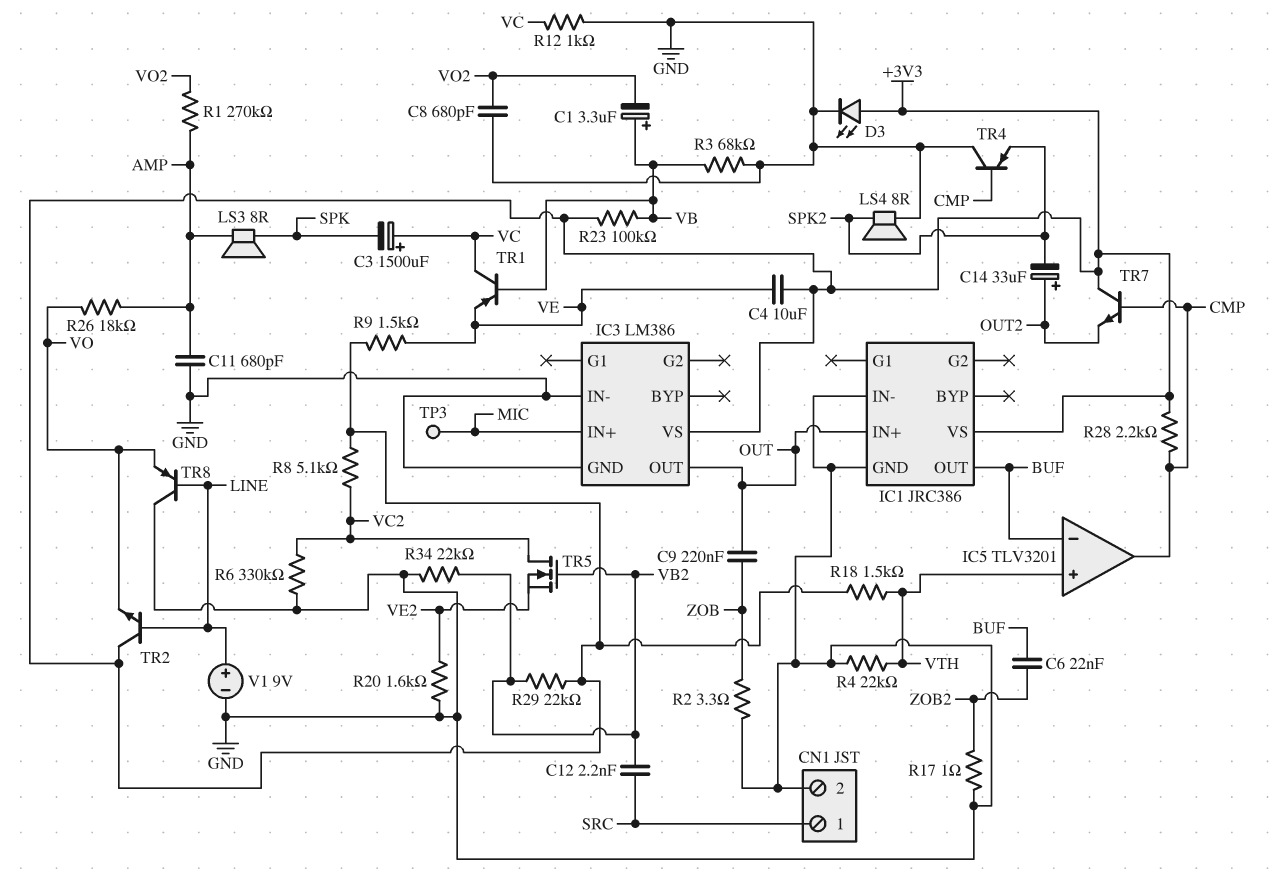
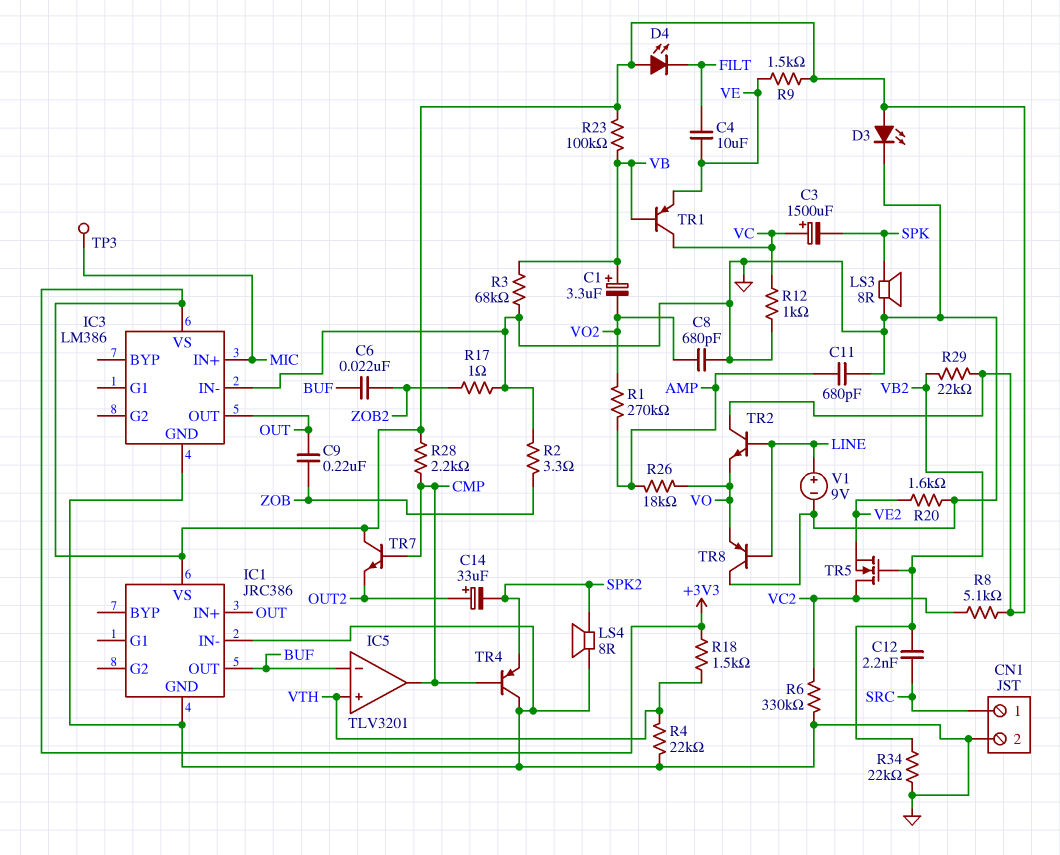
C4: 10uF (+3V3, VE) -> 10uF (FILT, VE)
D4: none -> LED (A +3V3, K FILT)
LS3: speaker 8R (AMP, SPK) -> speaker 8R (GND, SPK)

